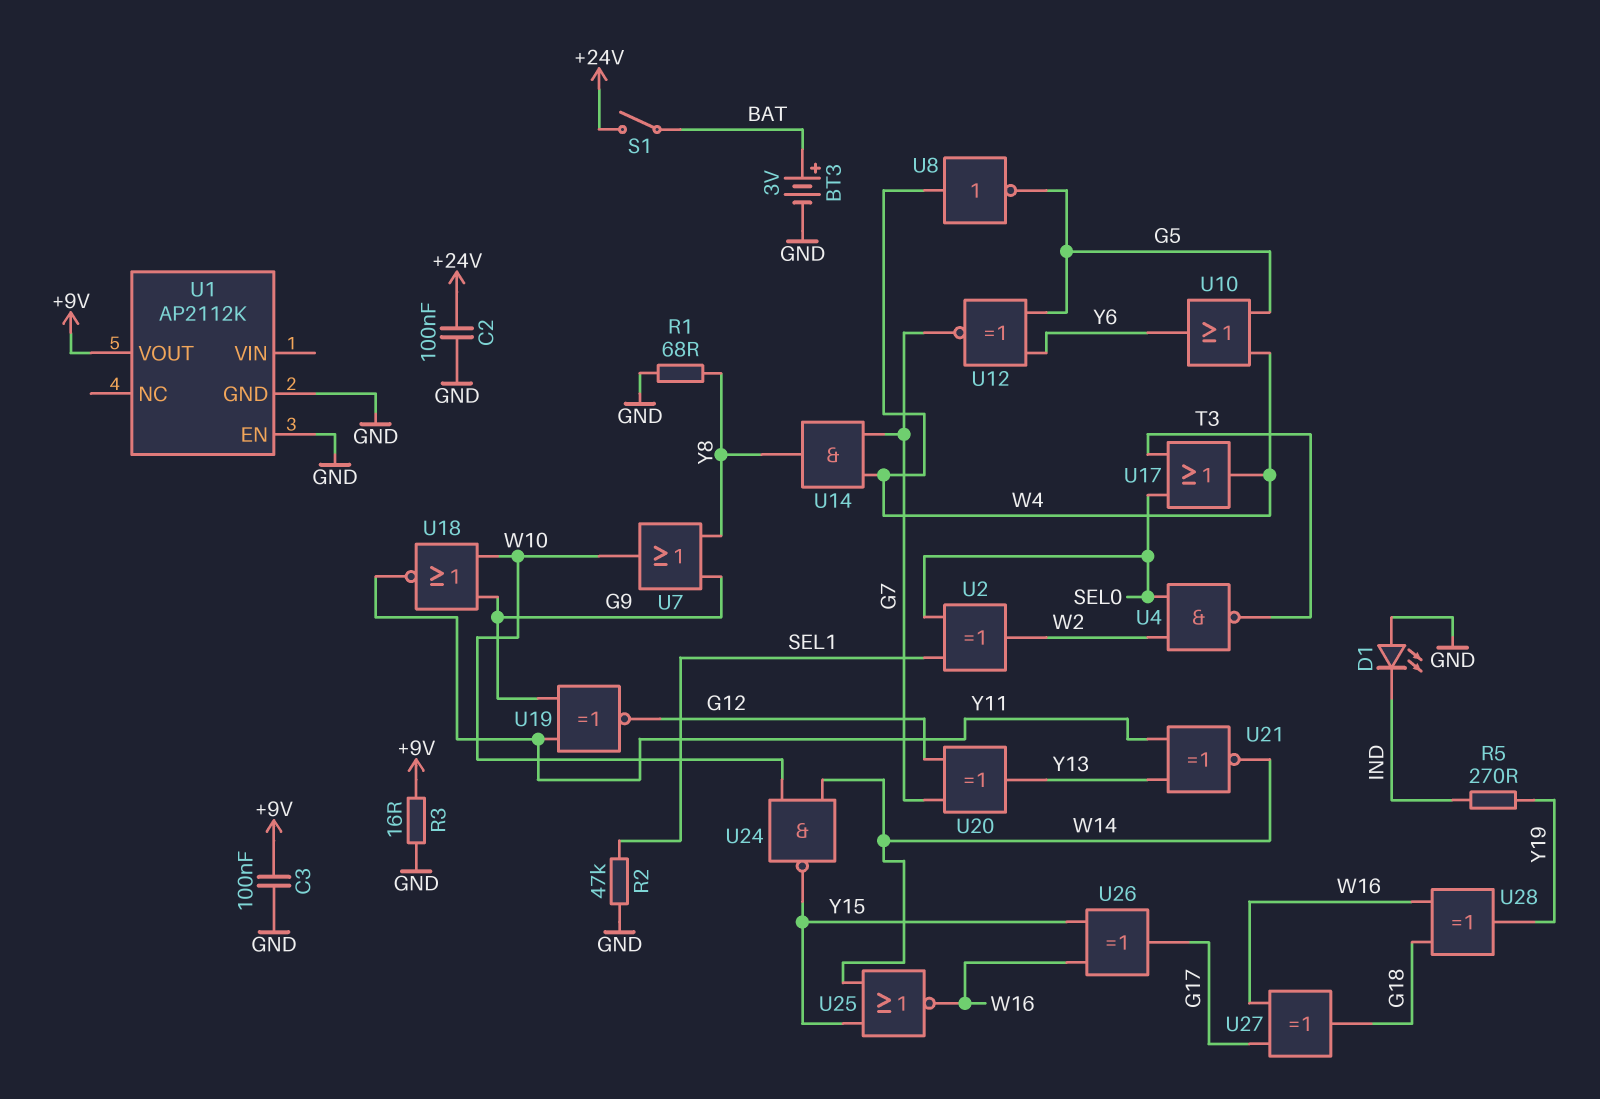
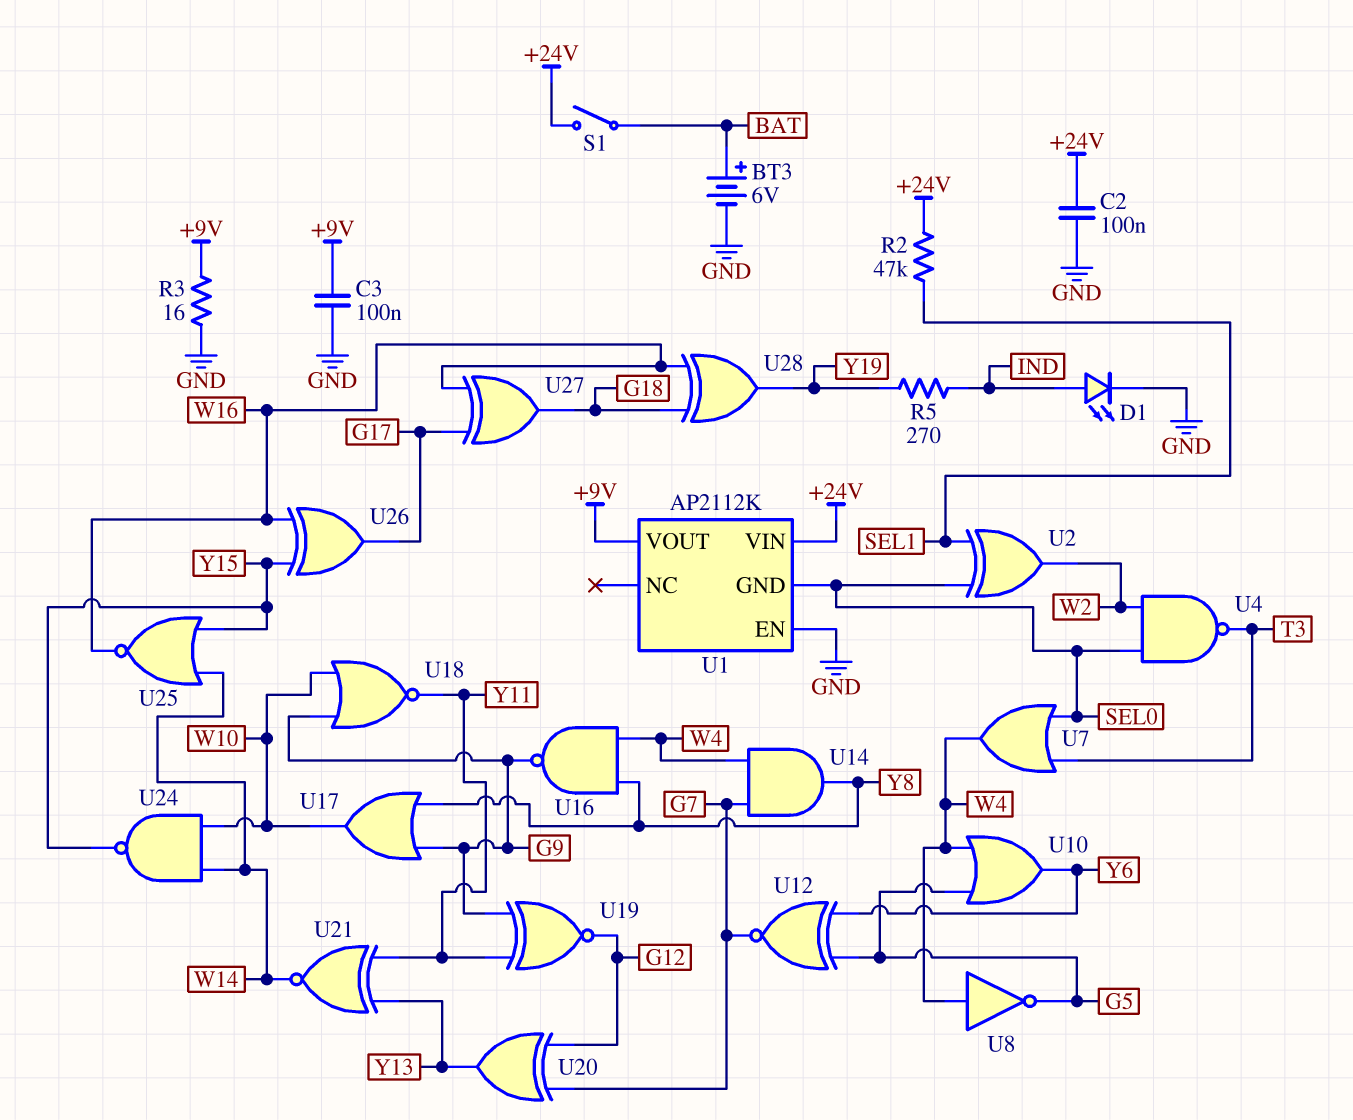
BT3: 3V (plus BAT, minus GND) -> 6V (plus BAT, minus GND)
D1: LED (A GND, K IND) -> LED (A IND, K GND)
R1: 68 (GND, Y8) -> none
R2: 47k (GND, SEL1) -> 47k (+24V, SEL1)
U1 pin GND: GND -> SEL0
U1 pin VIN: none -> +24V
U7: OR (in G9, in Y8, out W10) -> OR (in SEL0, in T3, out W4)
U16: none -> NAND (in W4, in Y8, out G9)
U17: OR (in SEL0, in T3, out W4) -> OR (in G9, in Y8, out W10)

